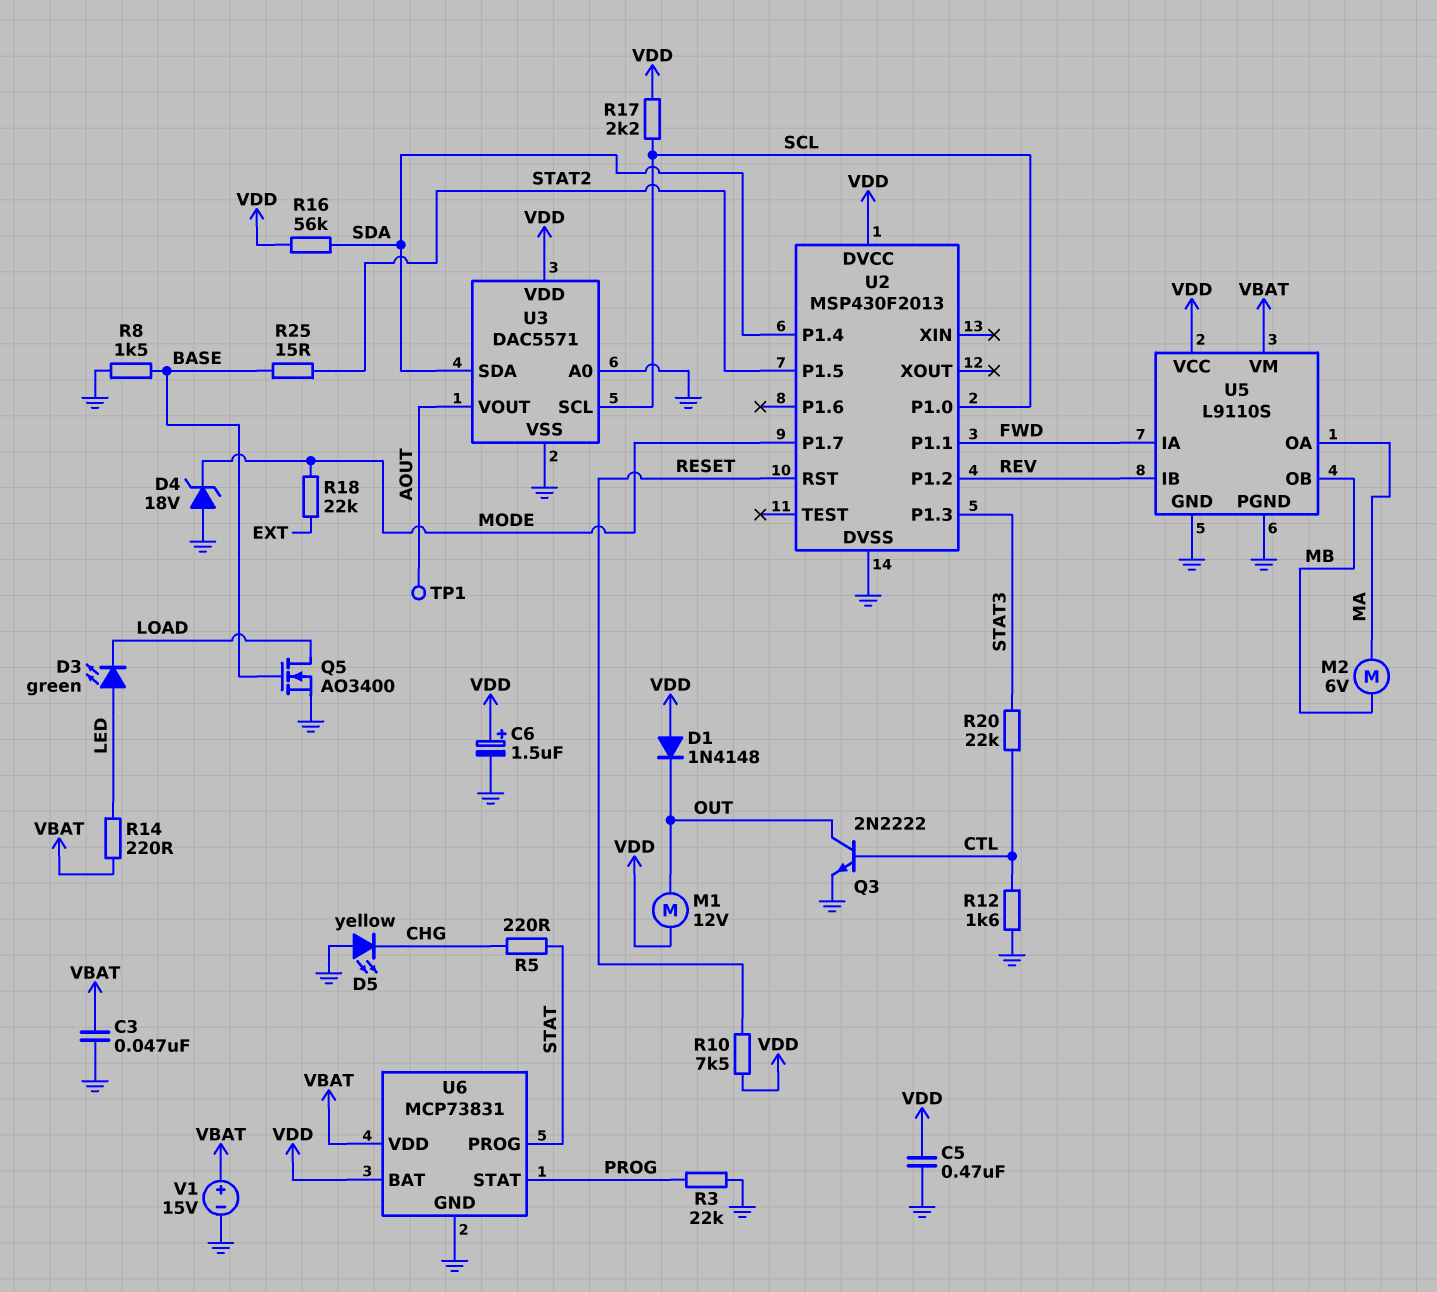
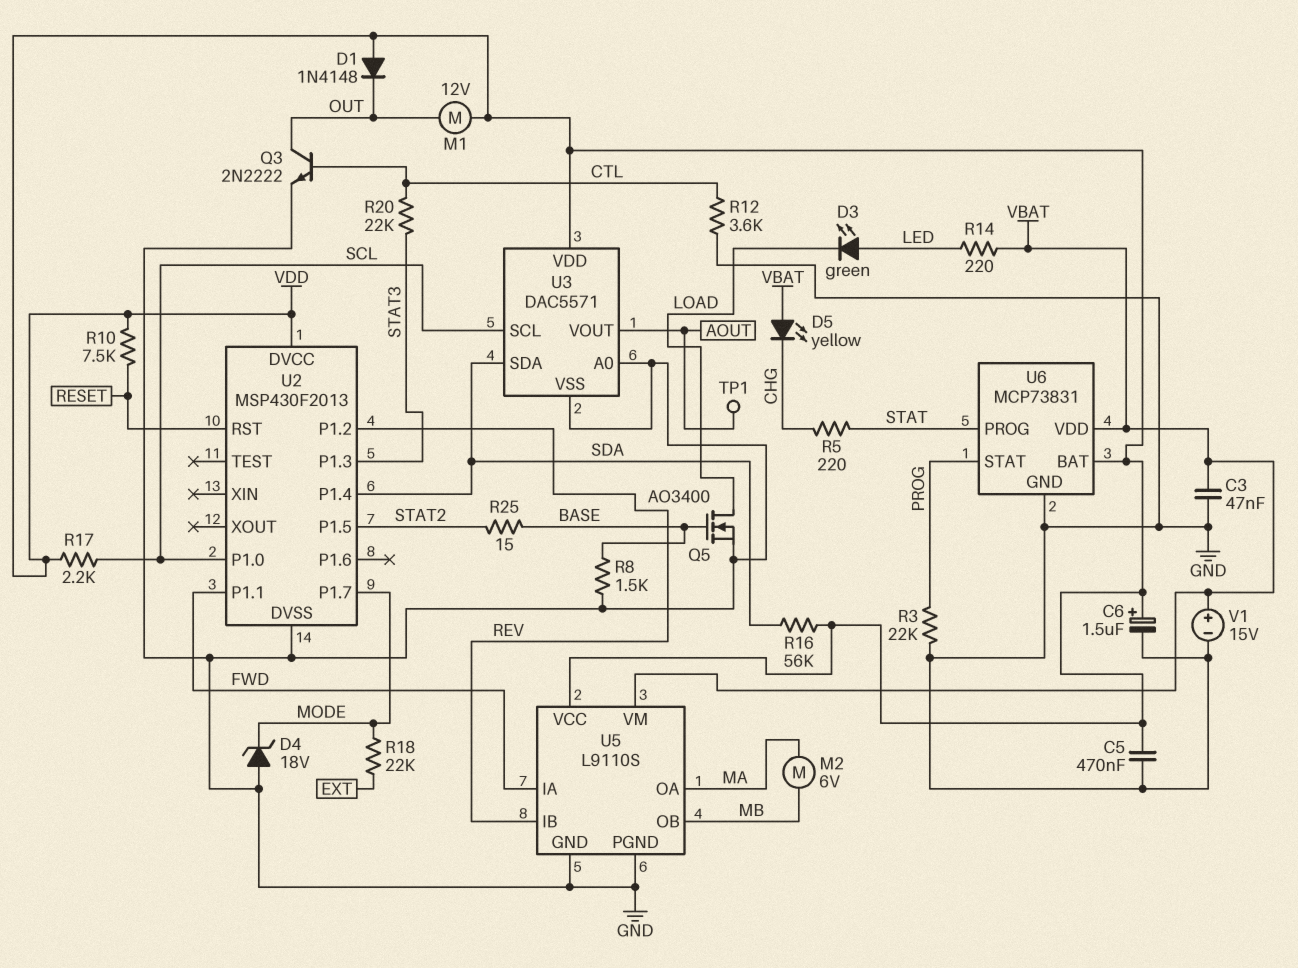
D5: LED yellow (A GND, K CHG) -> LED yellow (A VBAT, K CHG)
R12: 1.6k (CTL, GND) -> 3.6k (CTL, GND)

